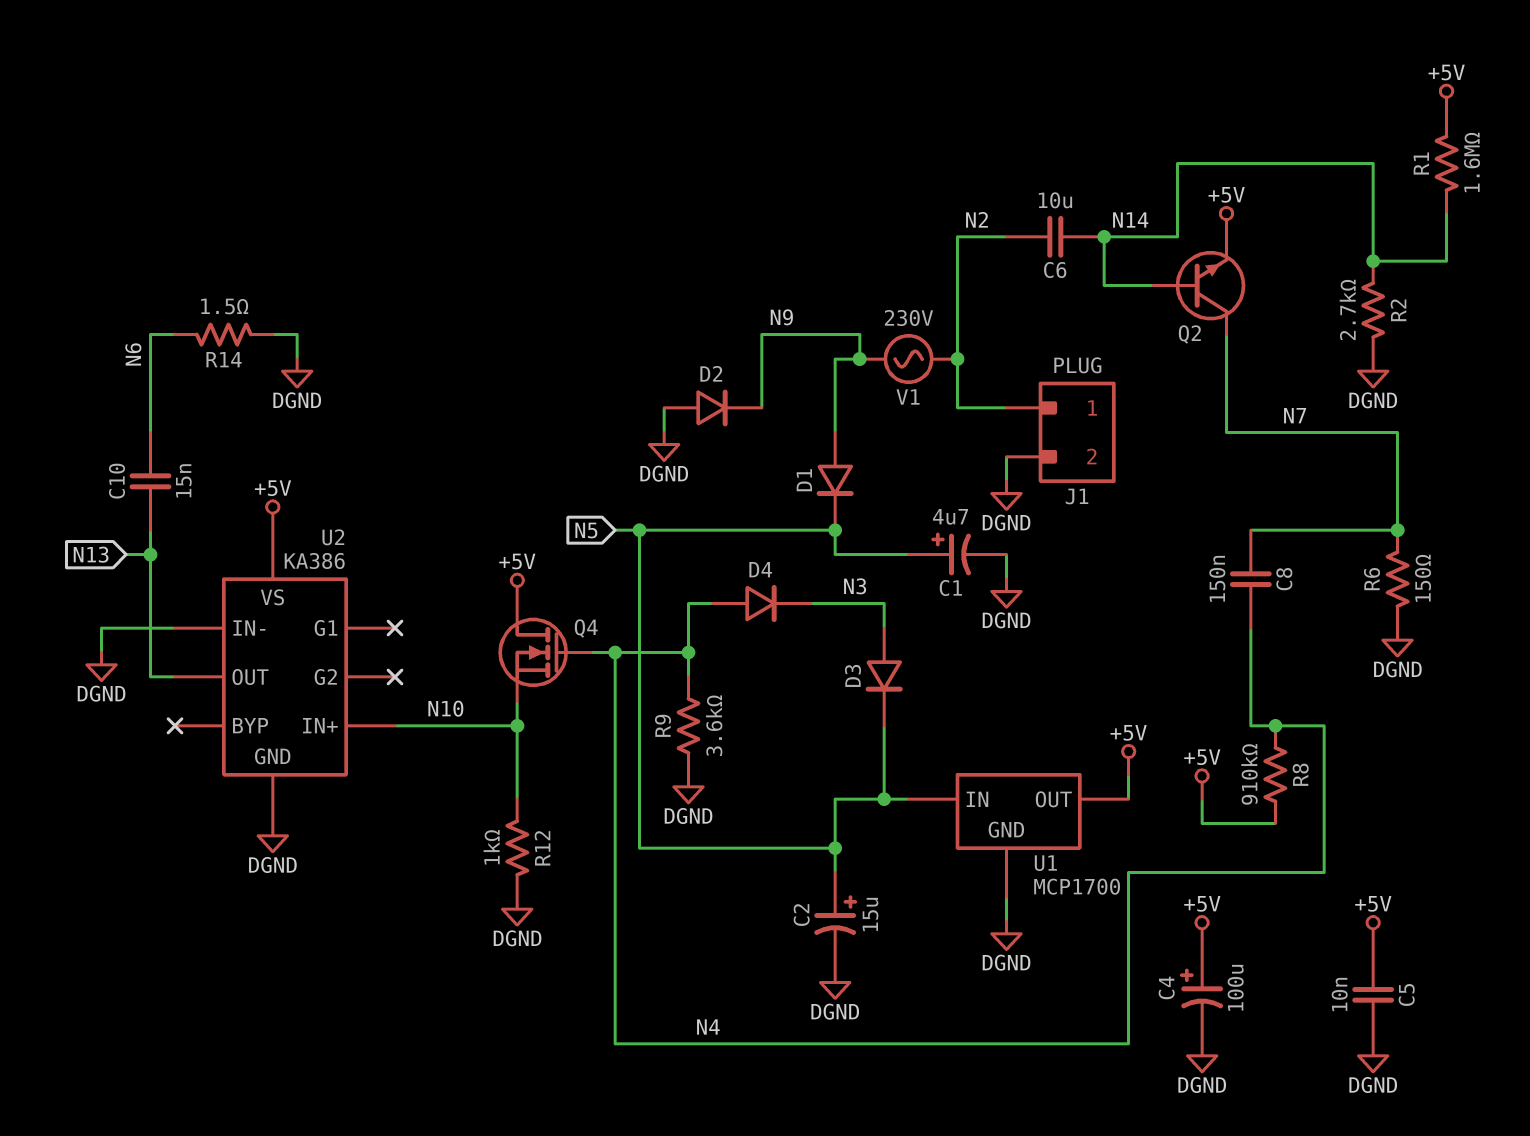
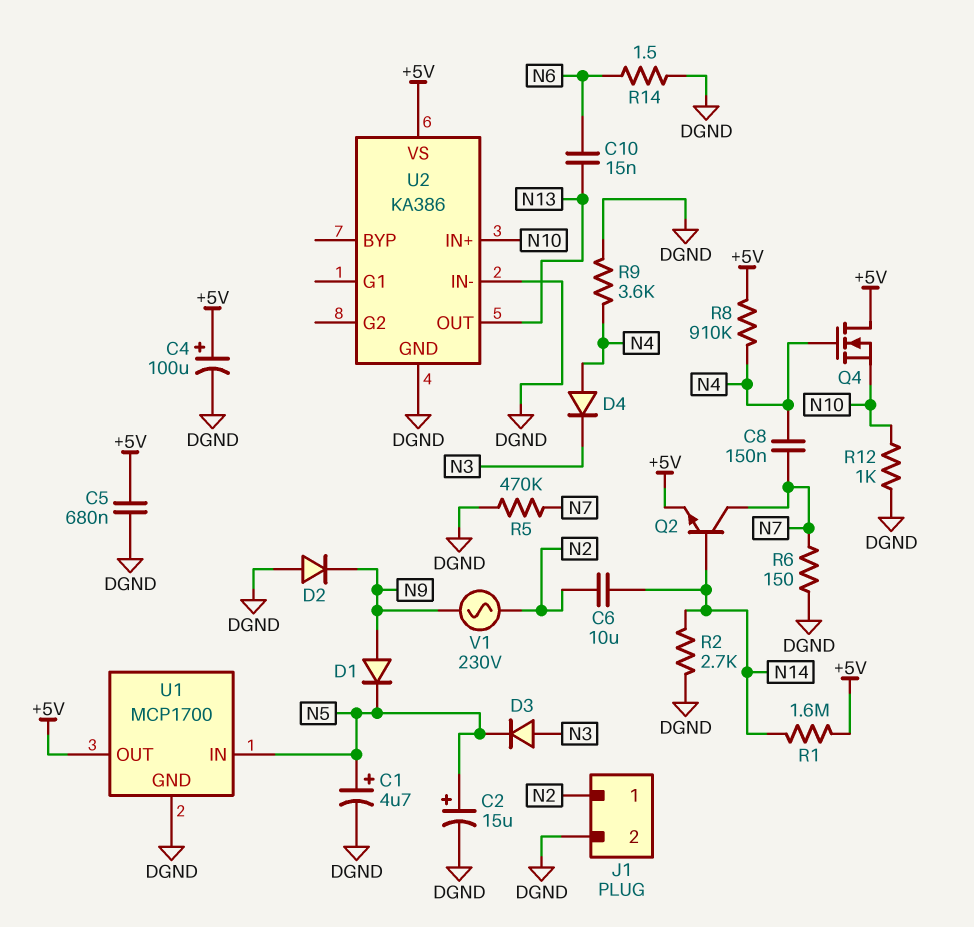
C5: 10nF (+5V, DGND) -> 680nF (+5V, DGND)
R5: none -> 470k (DGND, N7)

